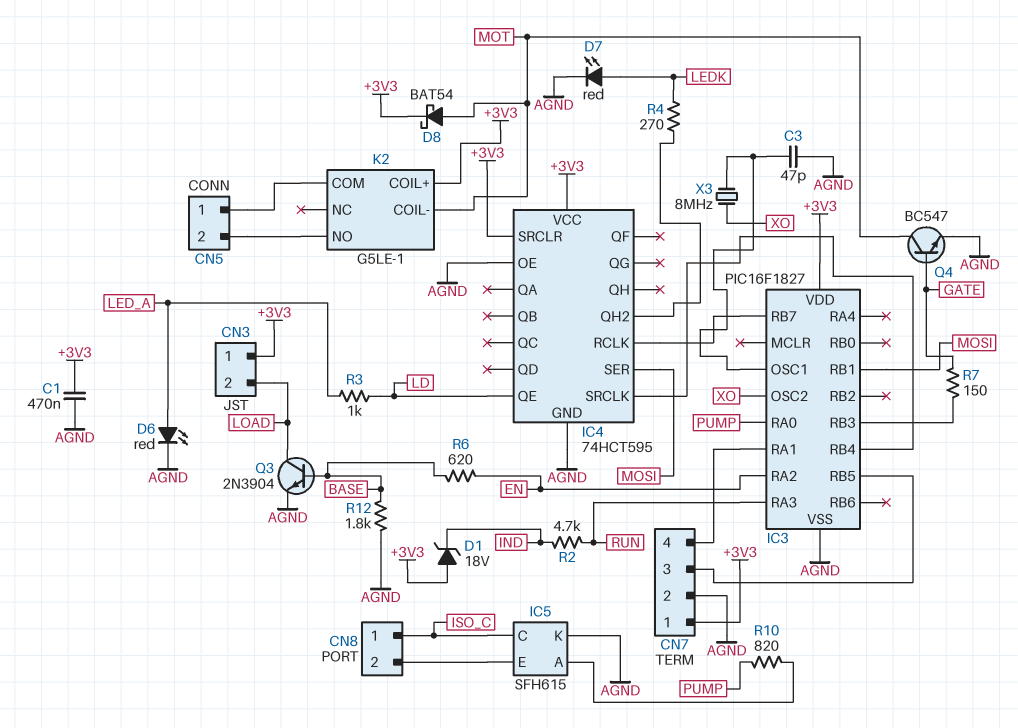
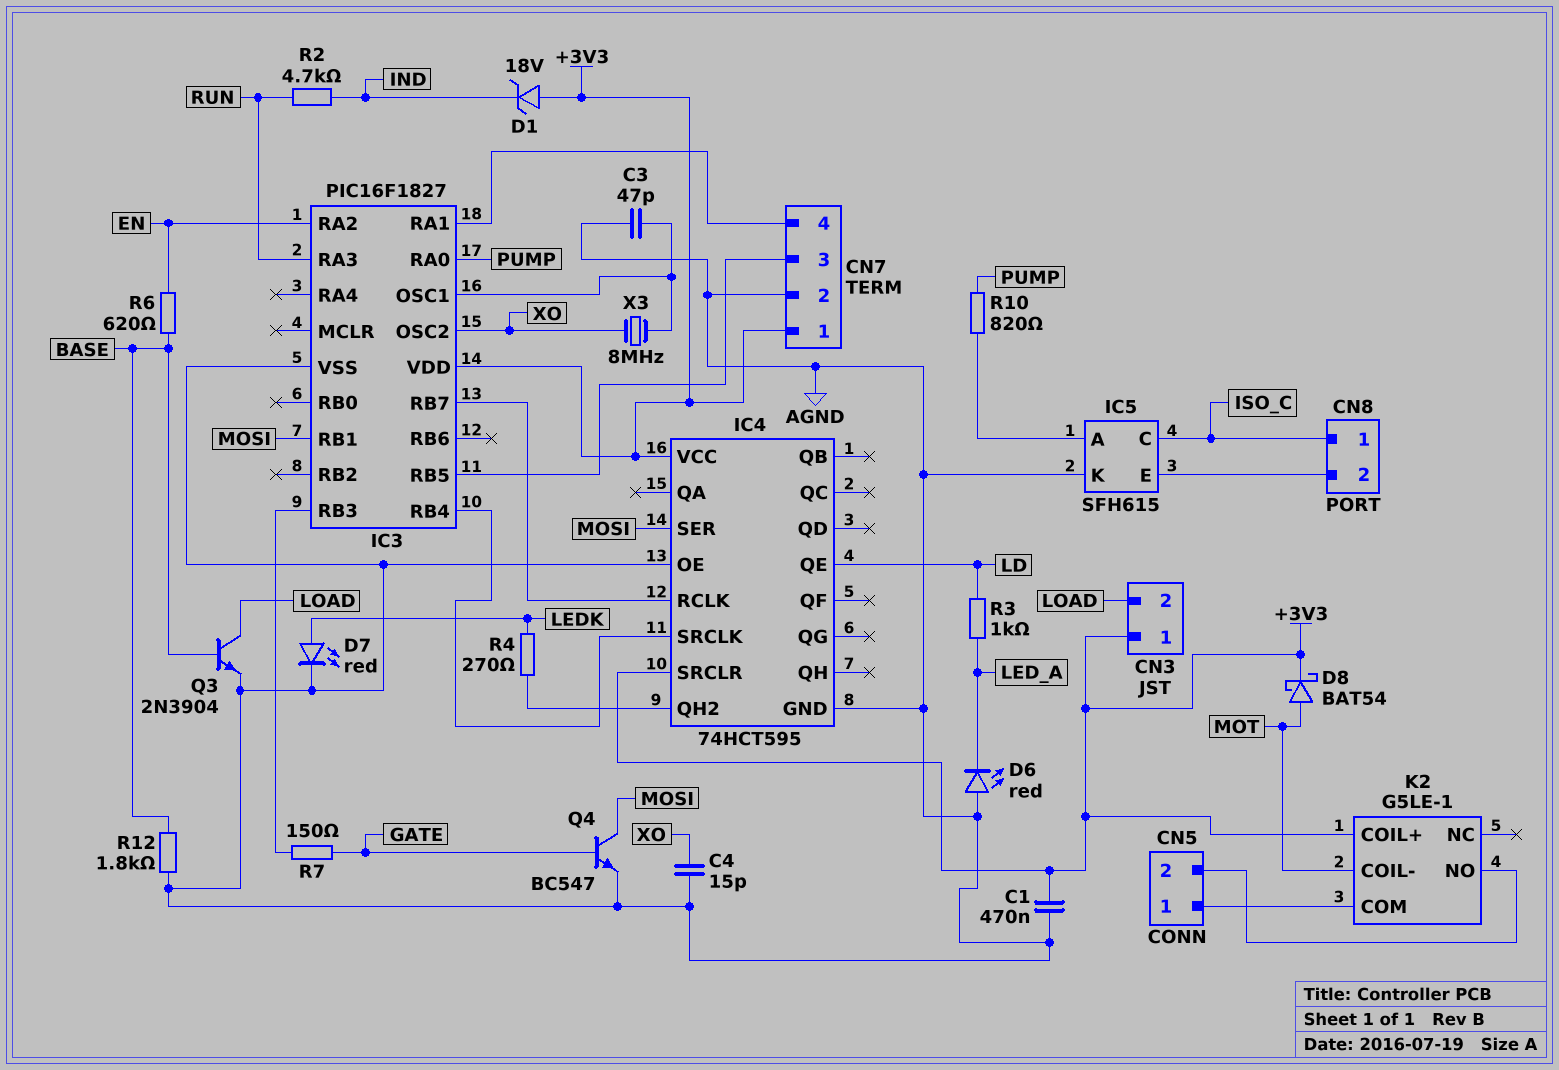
C4: none -> 15pF (AGND, XO)
D6: LED red (A LED_A, K AGND) -> LED red (A AGND, K LED_A)
Q4: NPN BC547 (B GATE, C MOT, E AGND) -> NPN BC547 (B GATE, C MOSI, E AGND)

